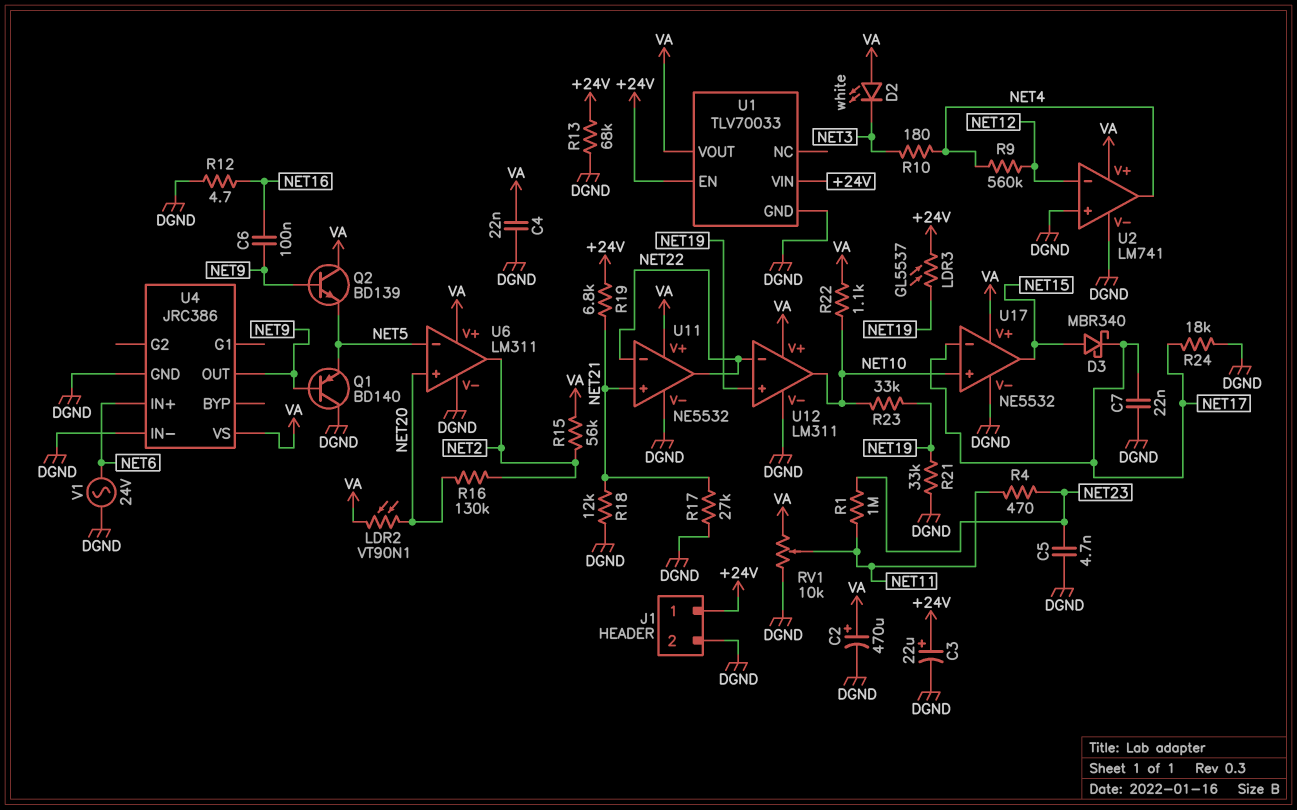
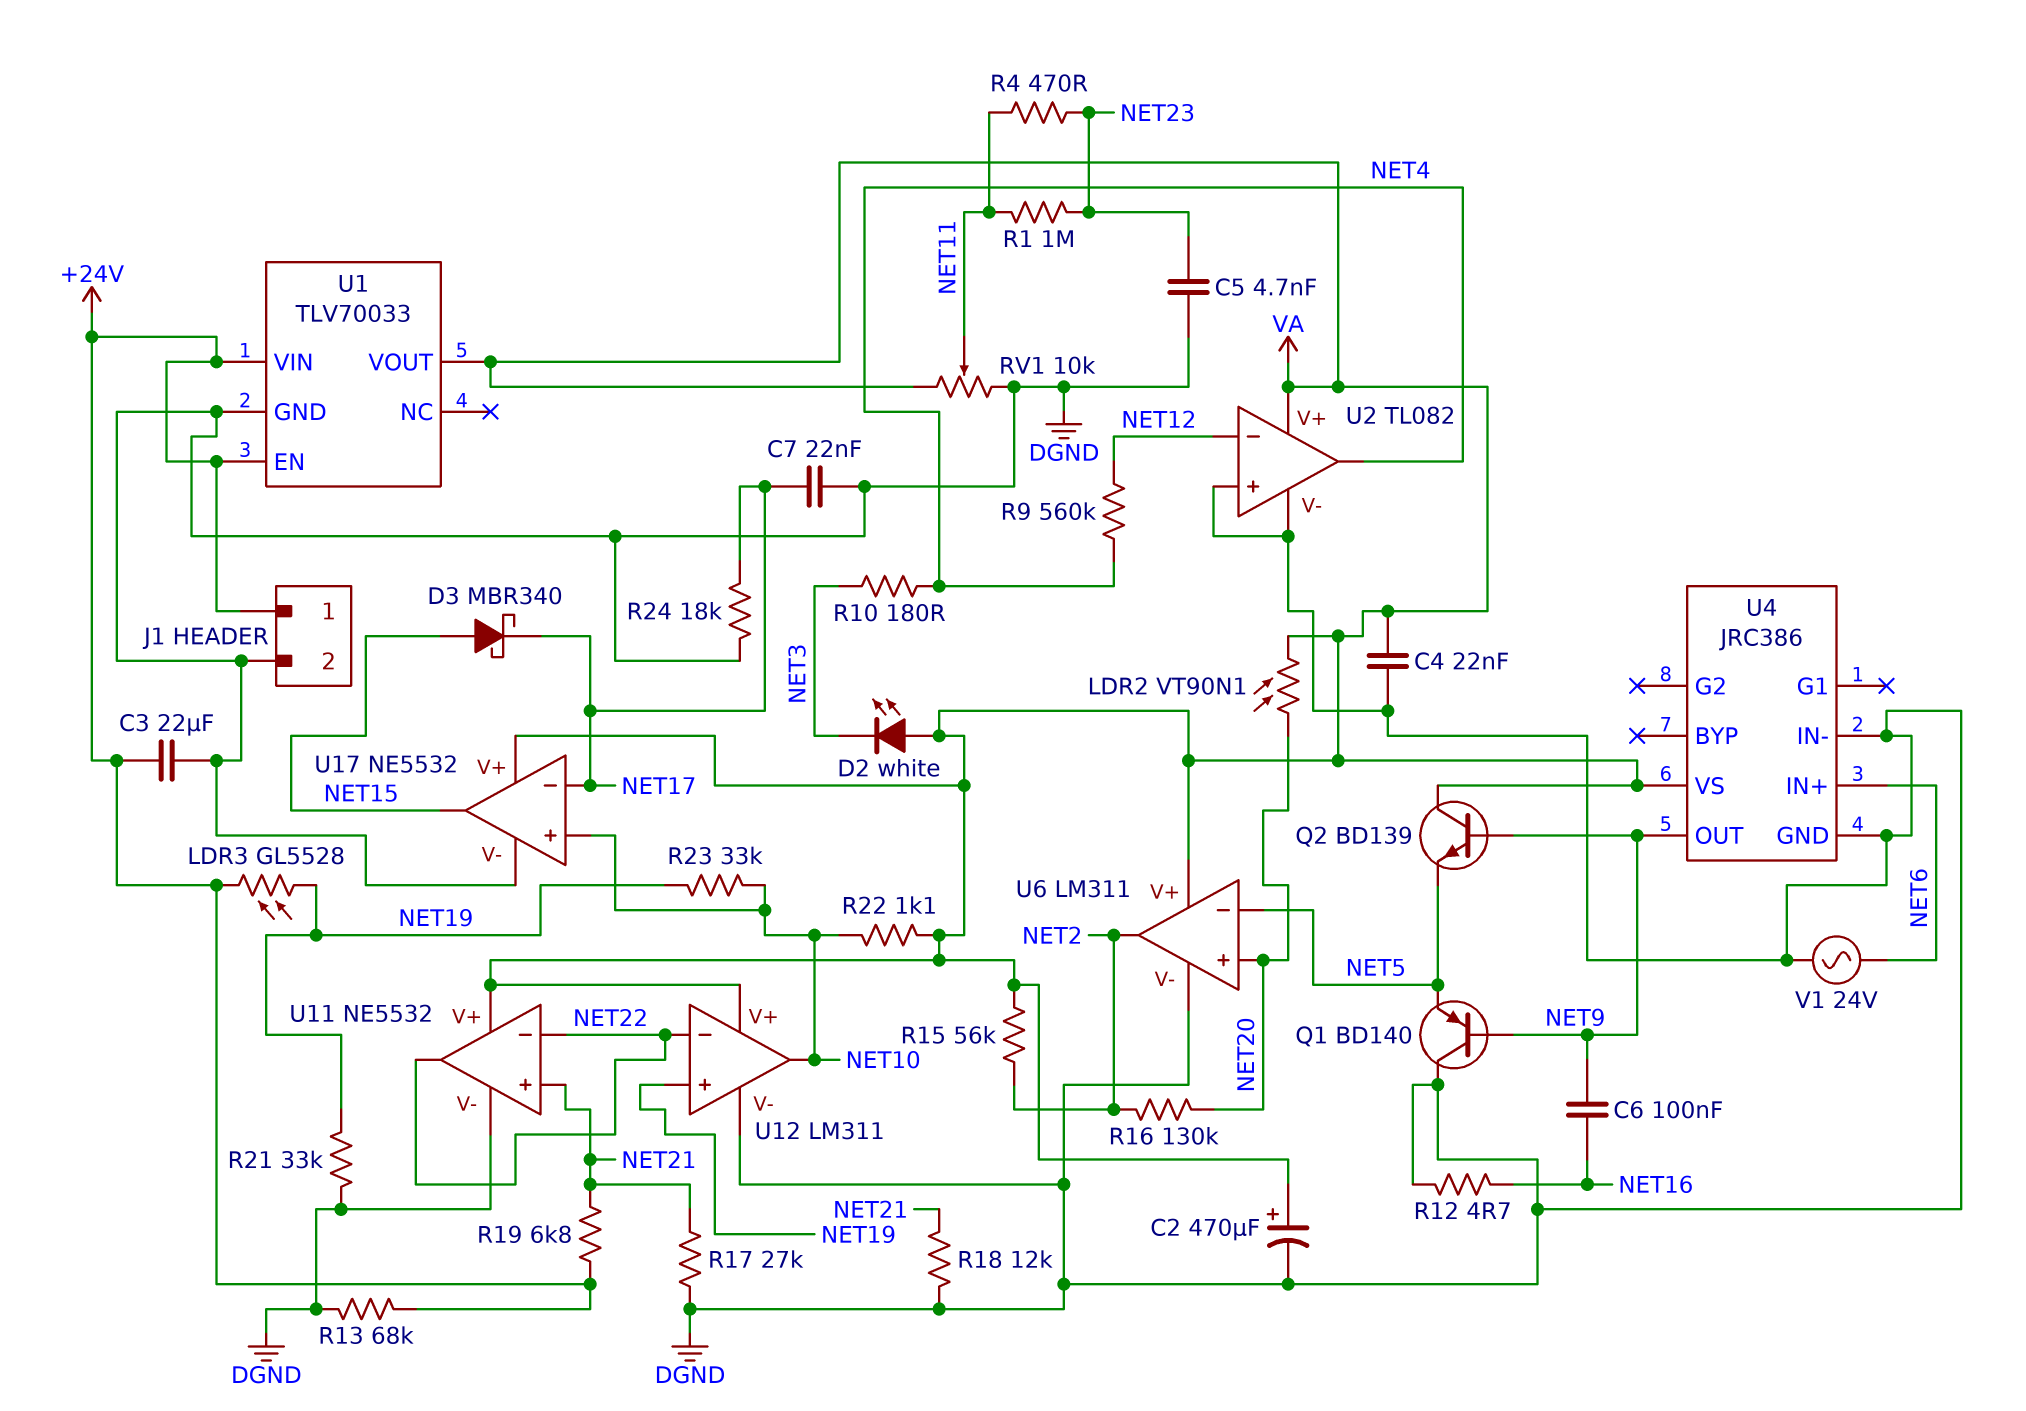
C3: 22uF (plus +24V, minus DGND) -> 22uF (+24V, DGND)
LDR3: GL5537 (+24V, NET19) -> GL5528 (+24V, NET19)
U2: LM741 -> TL082

